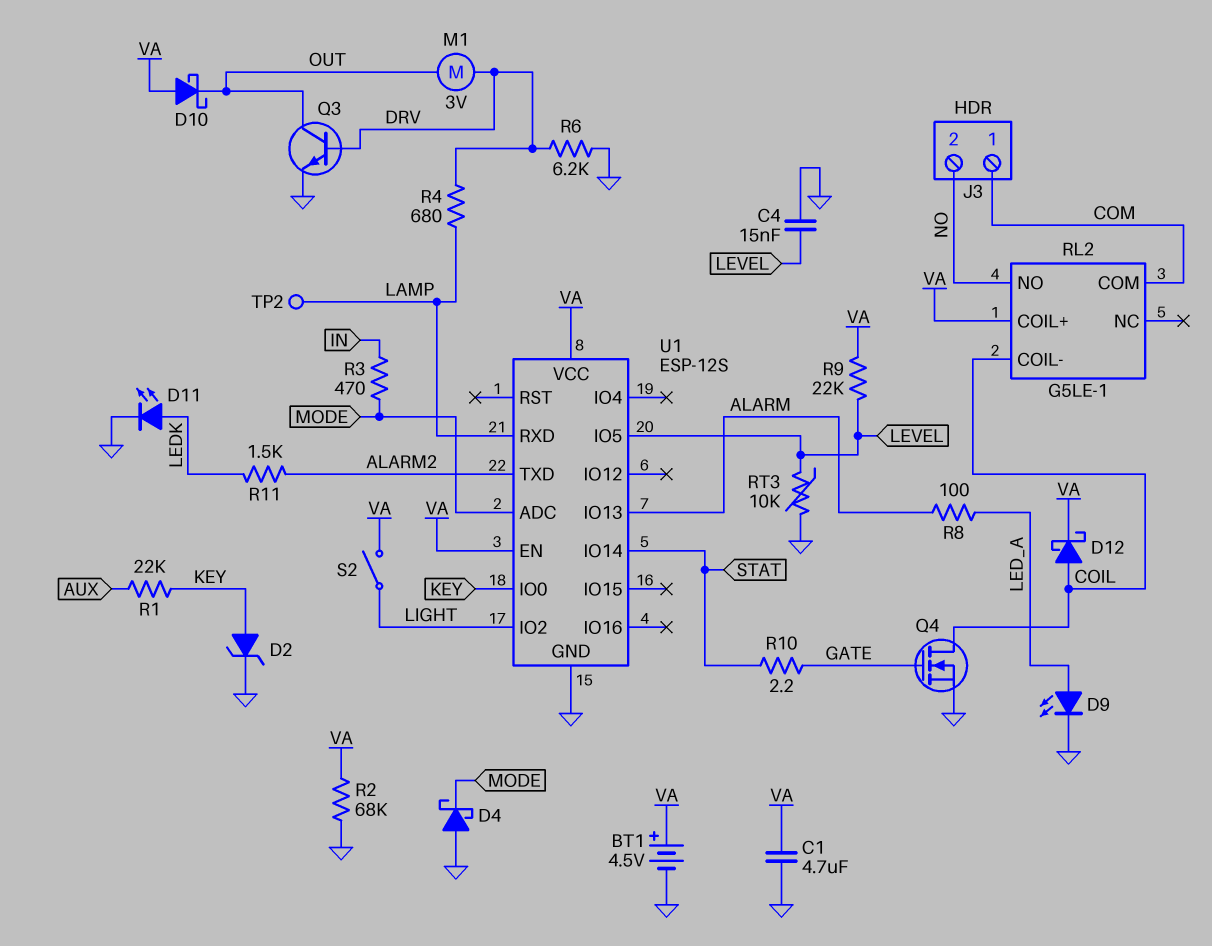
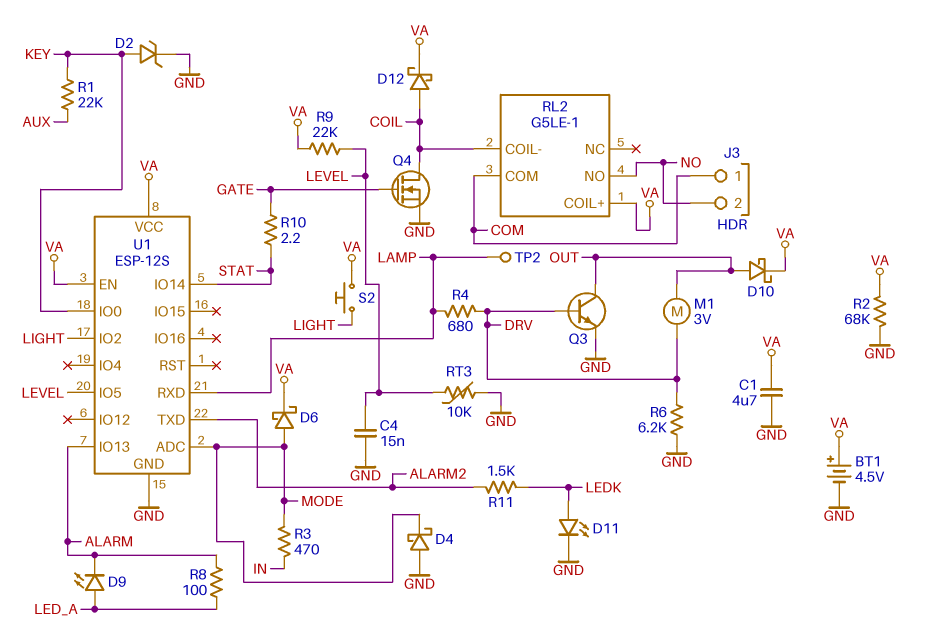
D6: none -> schottky (A MODE, K VA)
D9: LED (A LED_A, K GND) -> LED (A LED_A, K ALARM)
D10: schottky (A VA, K OUT) -> schottky (A OUT, K VA)
S2: switch (LIGHT, VA) -> button (LIGHT, VA)

